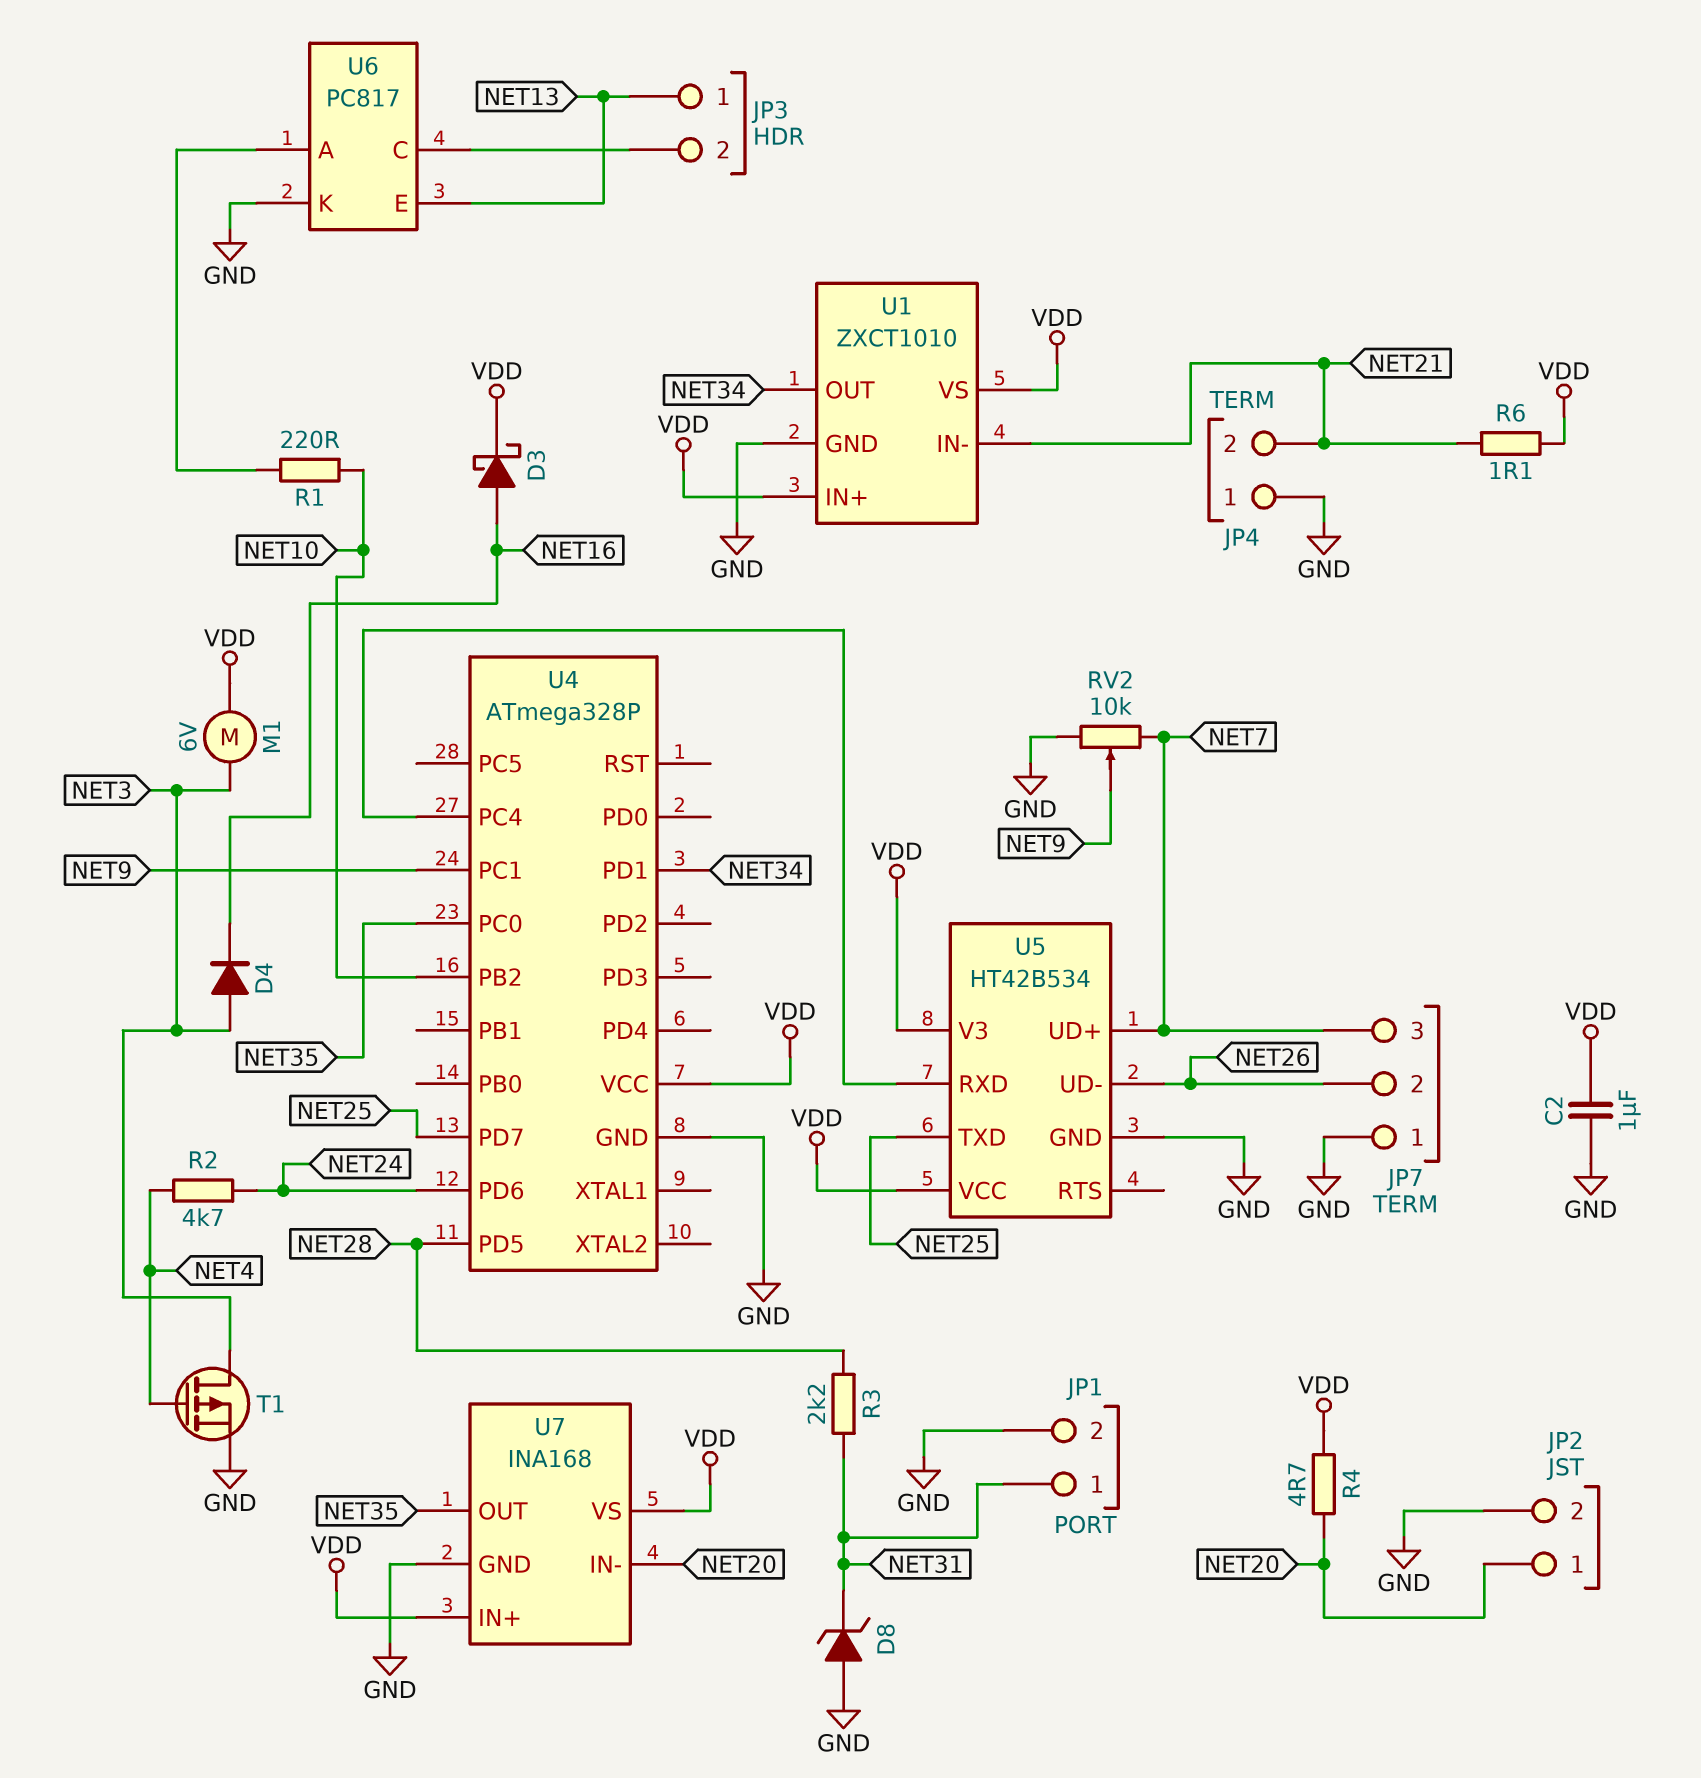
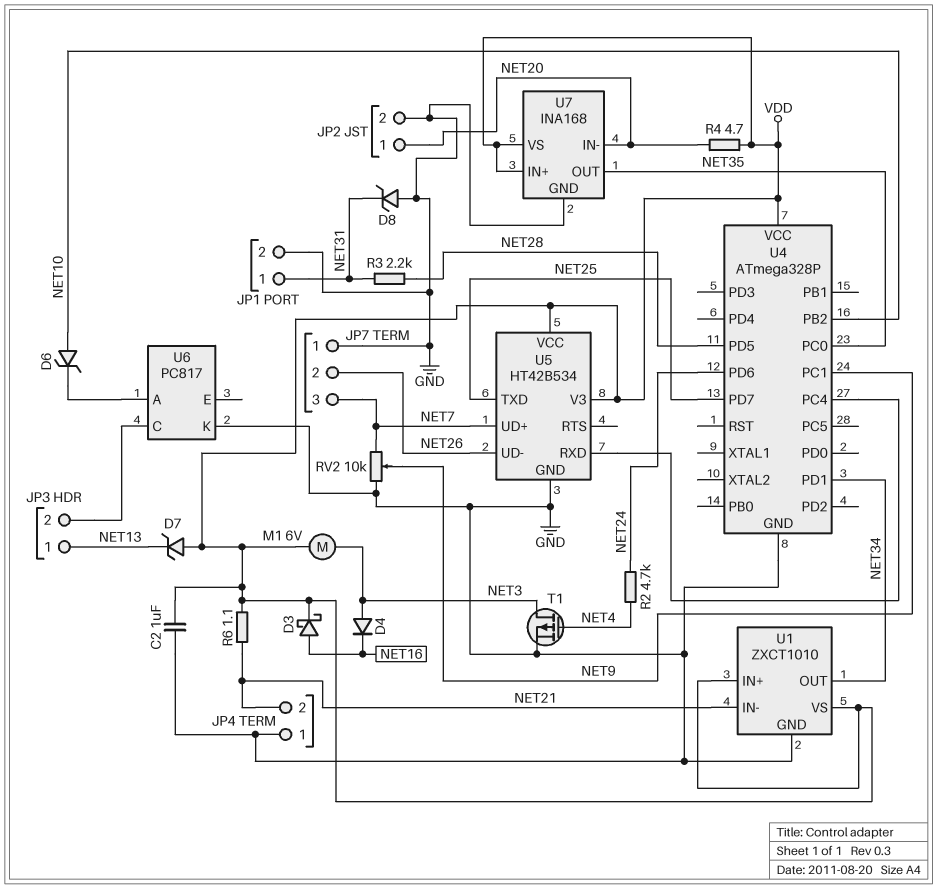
D6: none -> zener (A NET10, K U6/A)
D7: none -> zener (A VDD, K NET13)
R1: 220 (NET10, U6/A) -> none
U6 pin E: NET13 -> none

